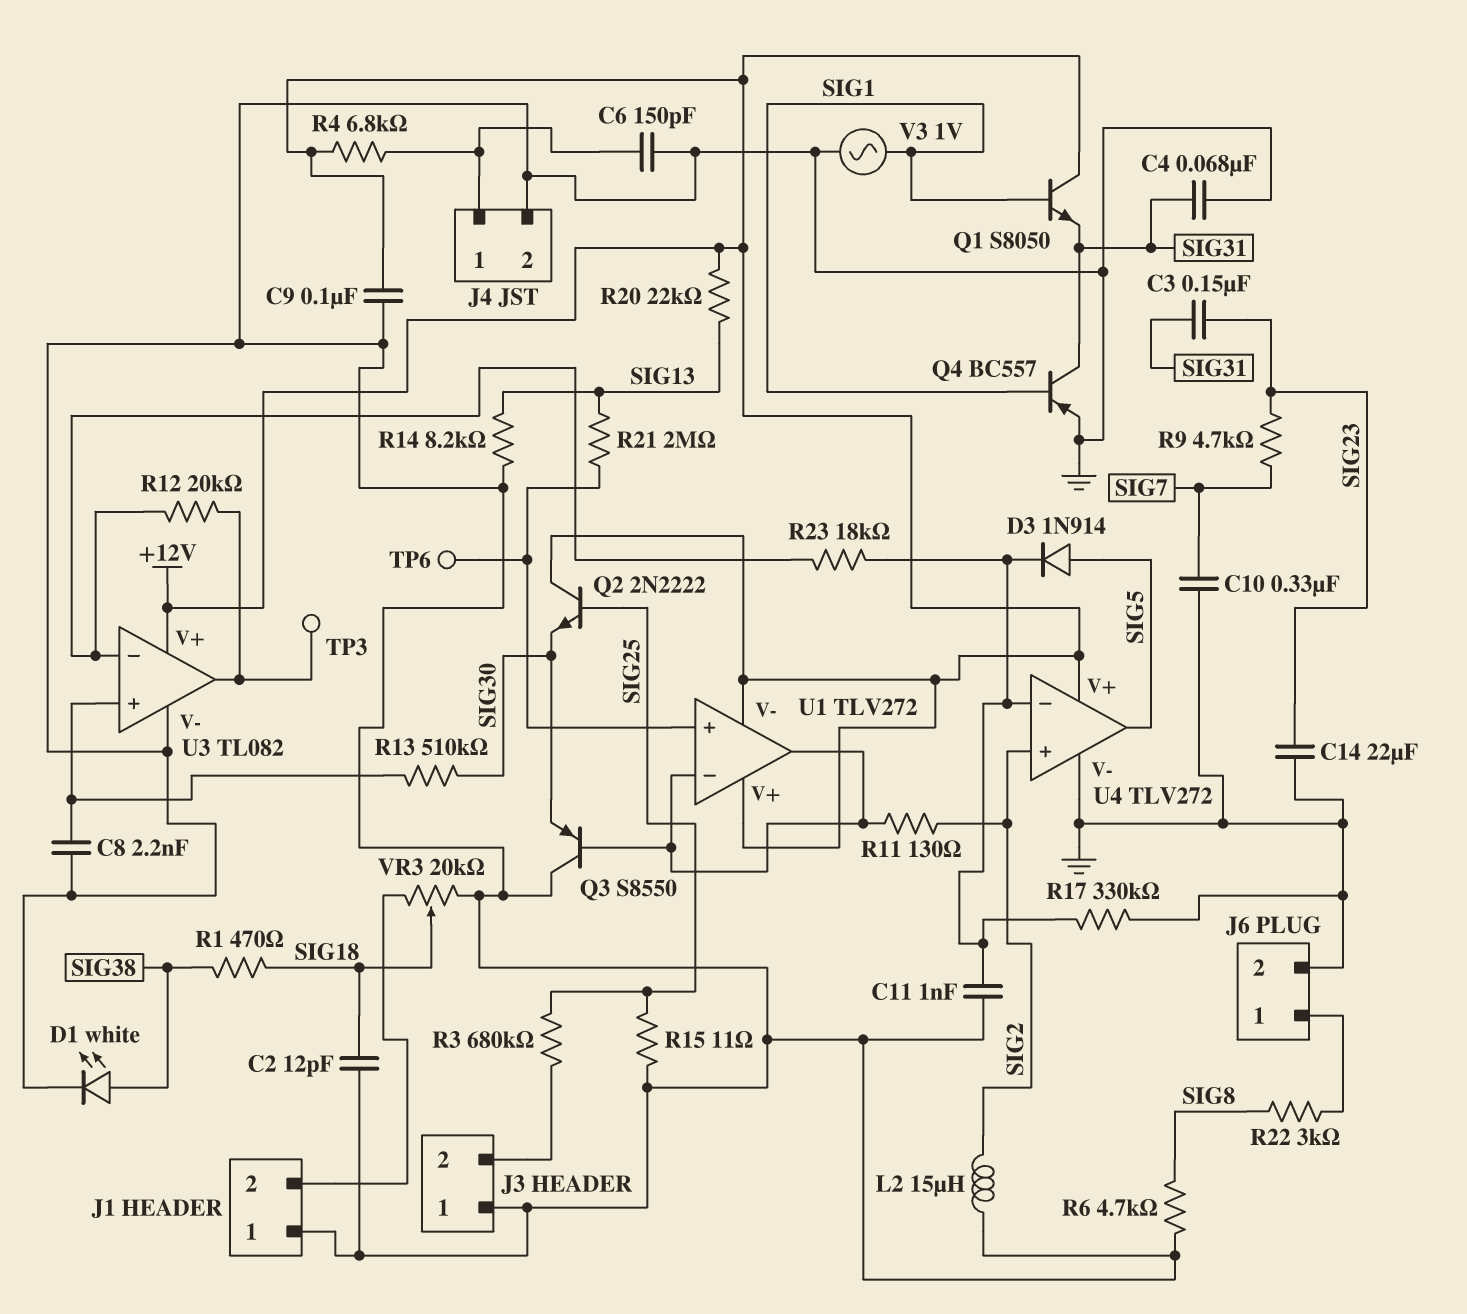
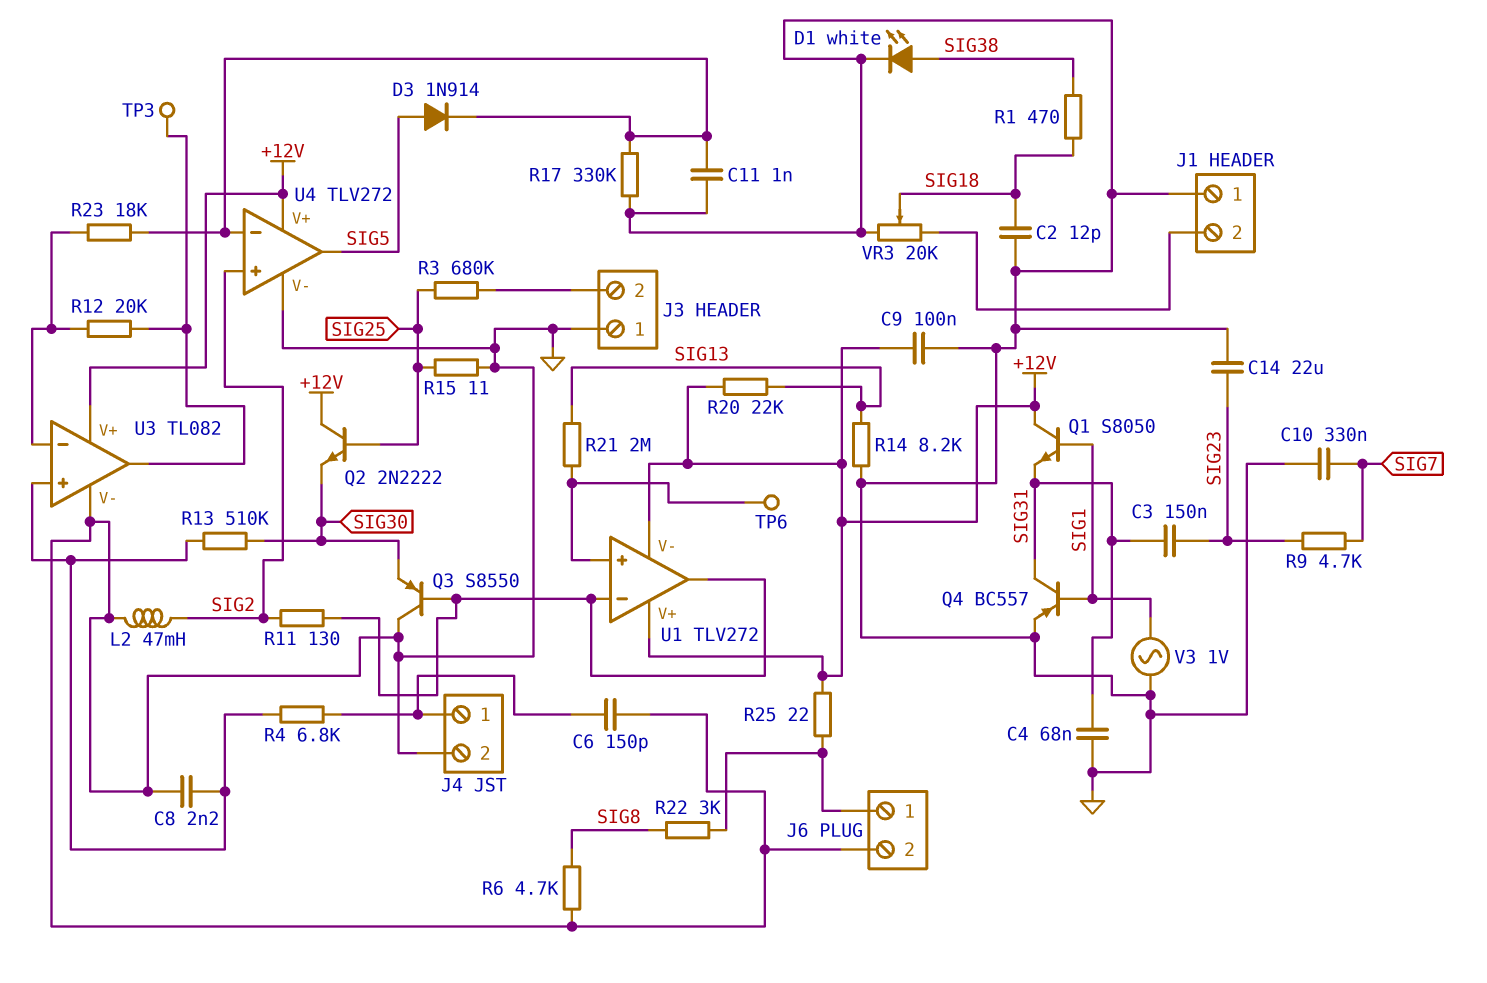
L2: 15uH (GND, SIG2) -> 47mH (GND, SIG2)
R4: 6.8k (+12V, J4/1) -> 6.8k (J4/1, U3/in+)
R25: none -> 22 (+12V, J6/1)

